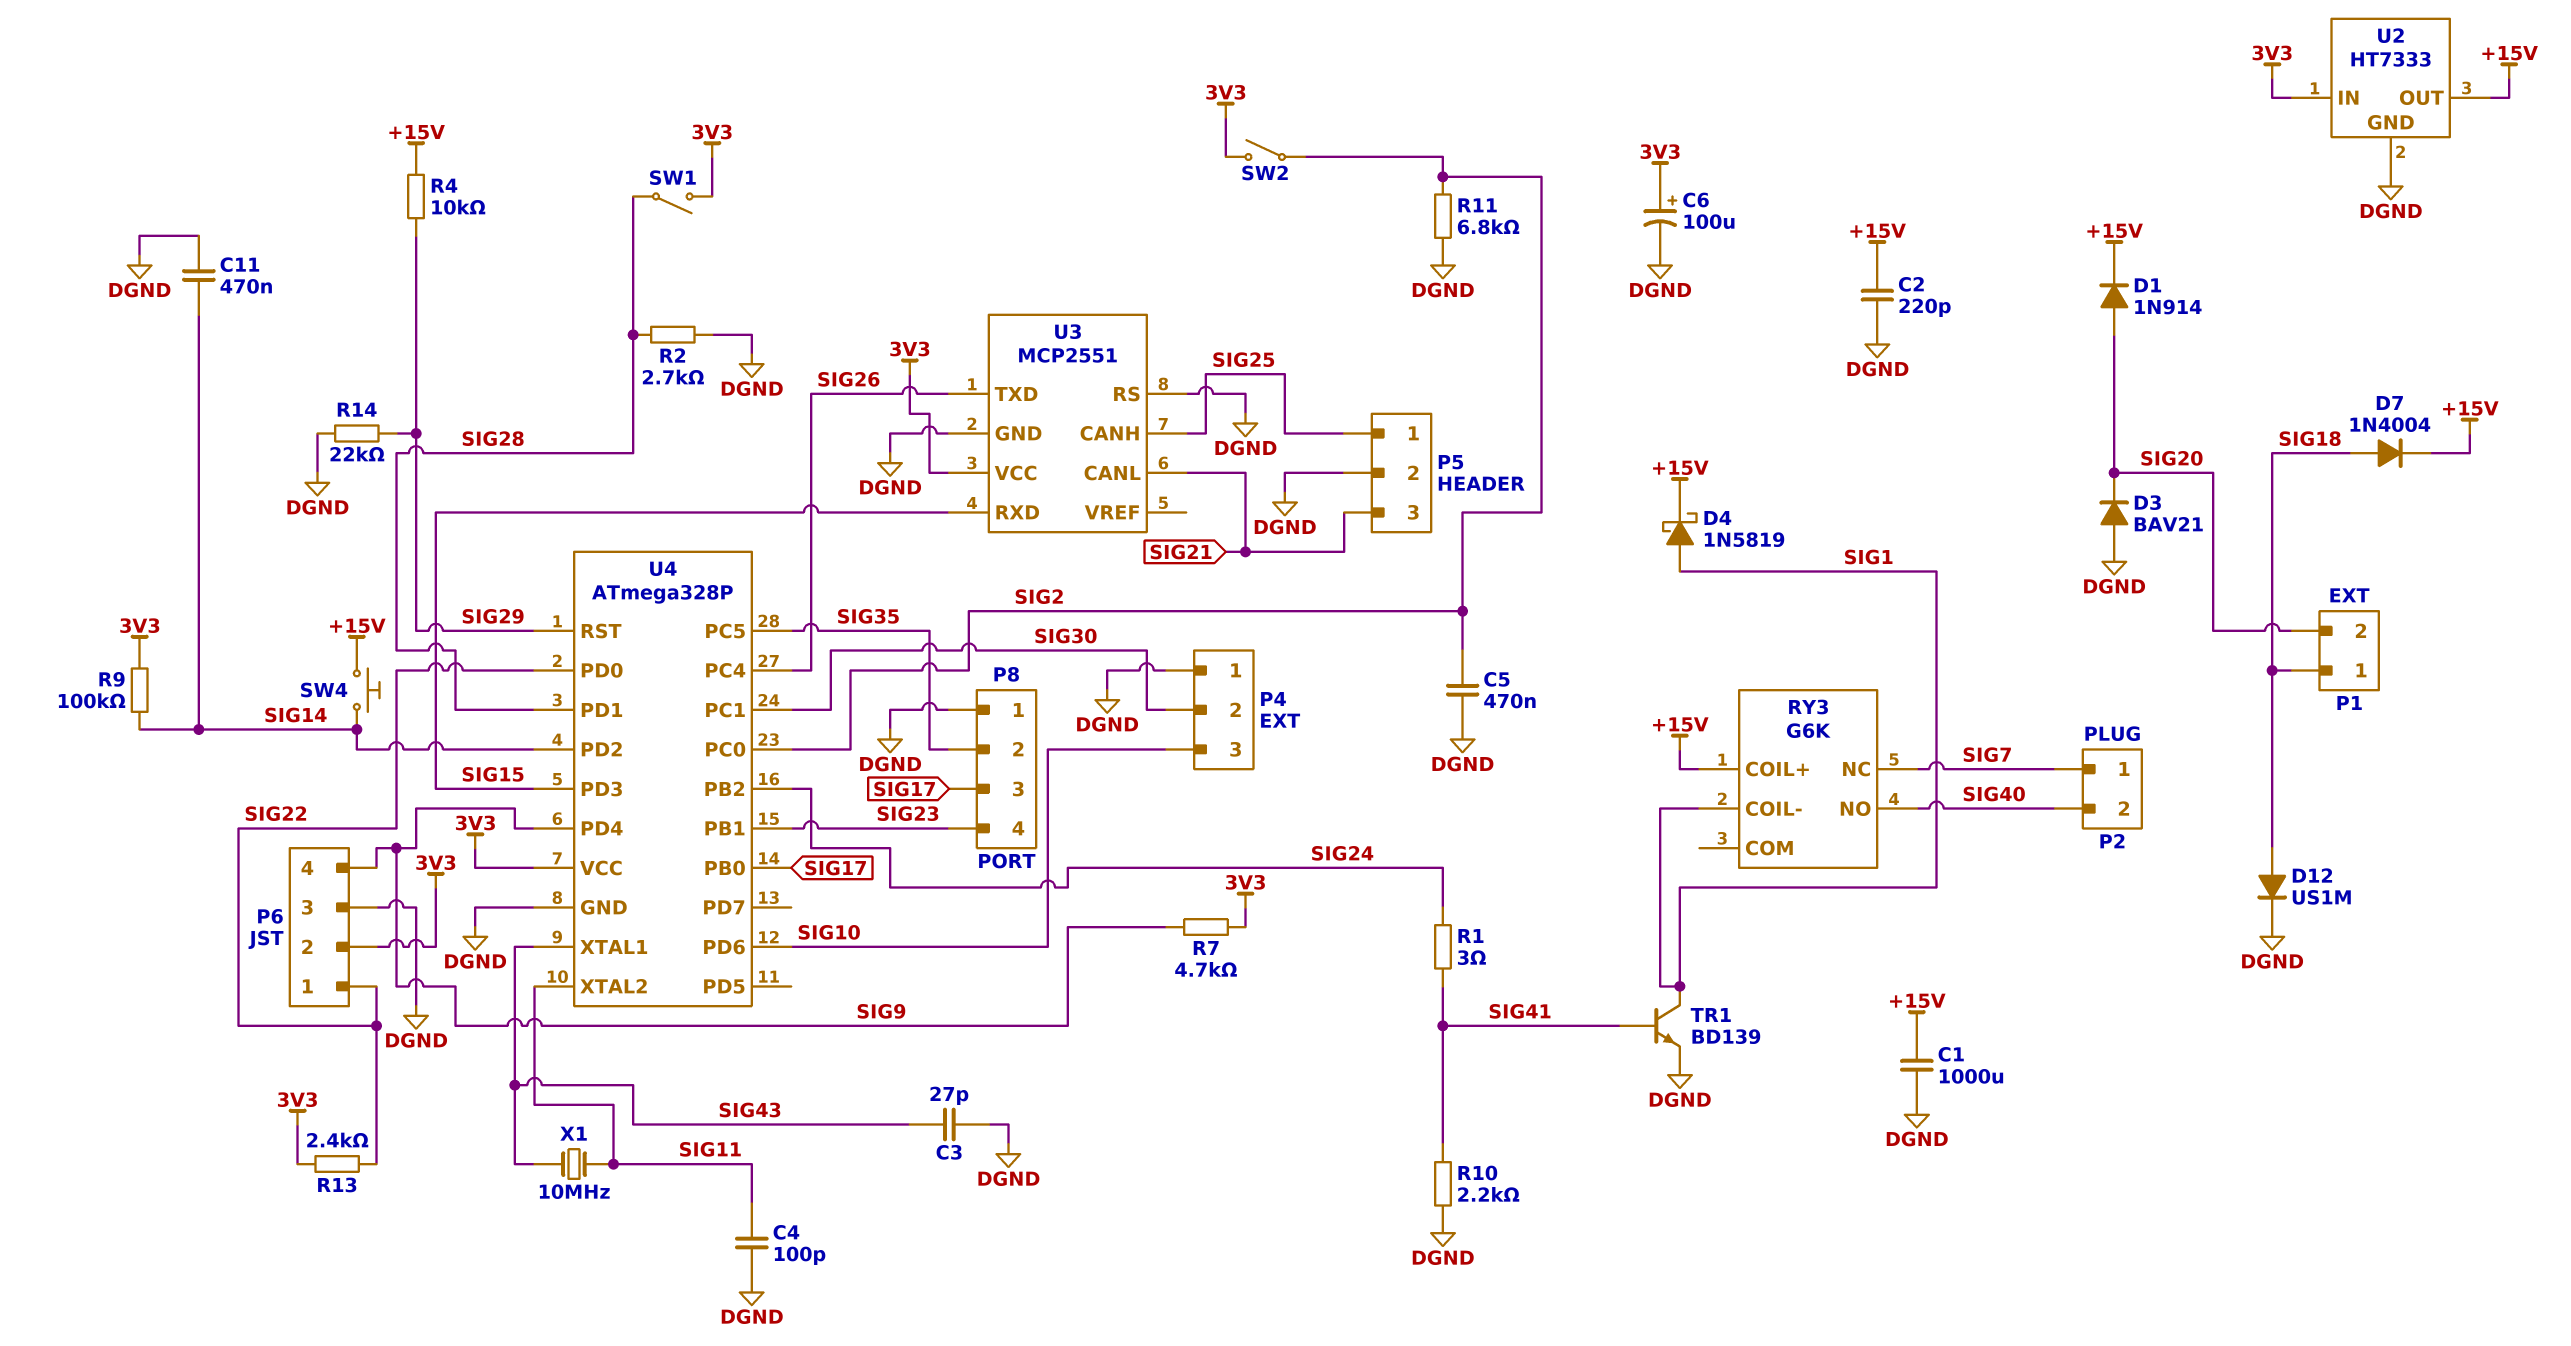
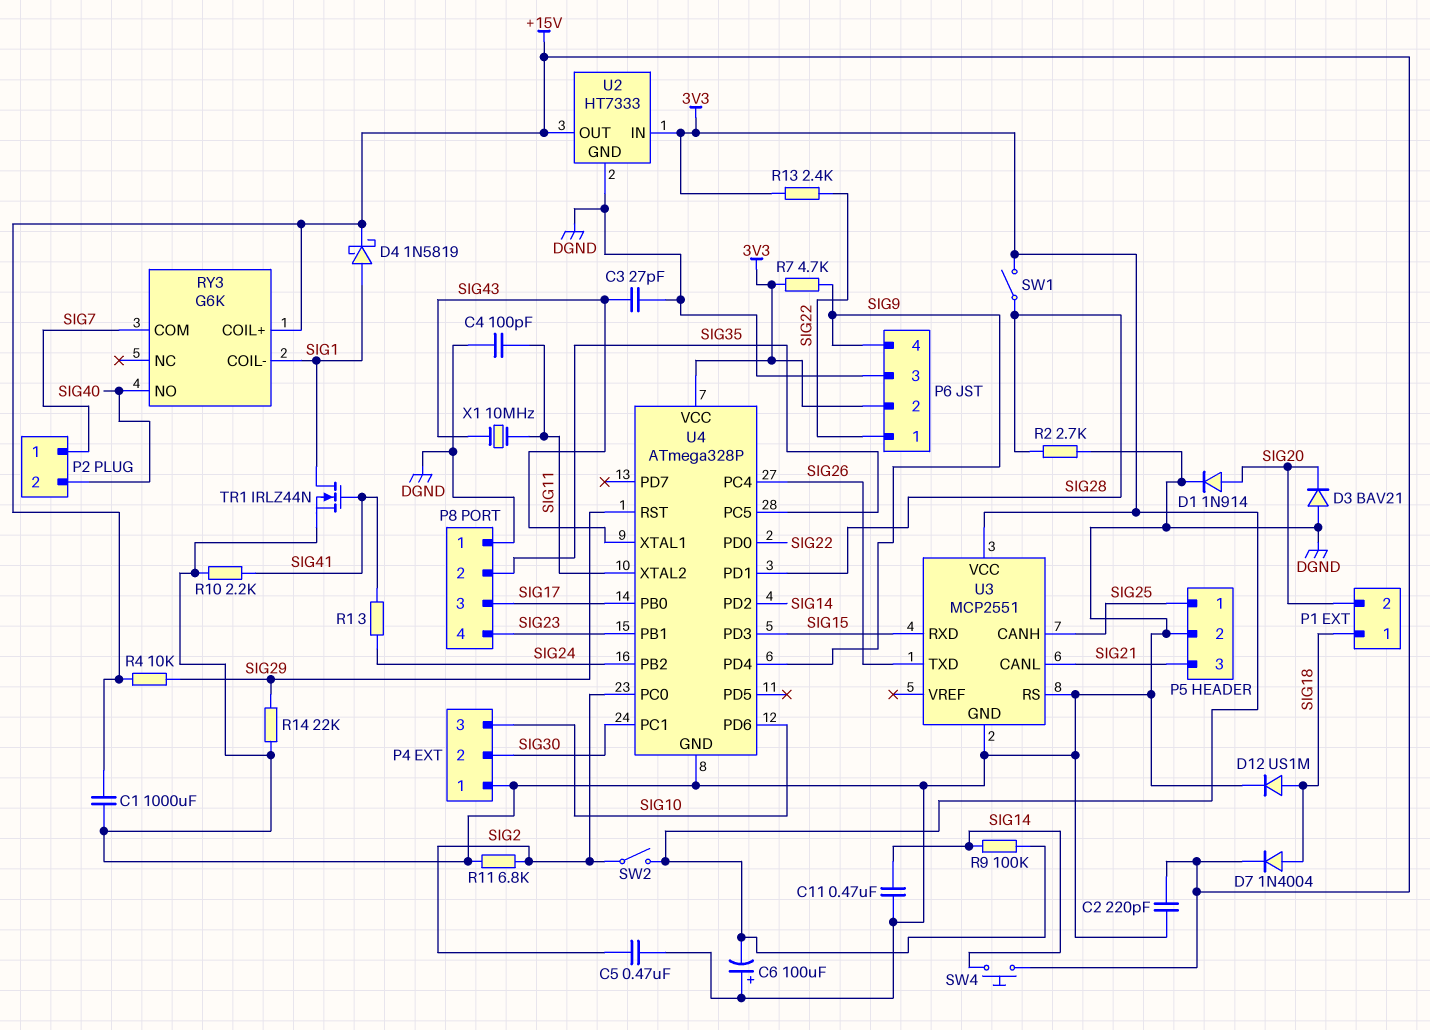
C6: 100uF (plus 3V3, minus DGND) -> 100uF (plus DGND, minus 3V3)
D1: diode 1N914 (A SIG20, K +15V) -> diode 1N914 (A SIG20, K DGND)
RY3 pin COM: none -> SIG7
RY3 pin NC: SIG7 -> none
TR1: NPN BD139 (B SIG41, C SIG1, E DGND) -> NMOS IRLZ44N (G SIG41, D SIG1, S DGND)

